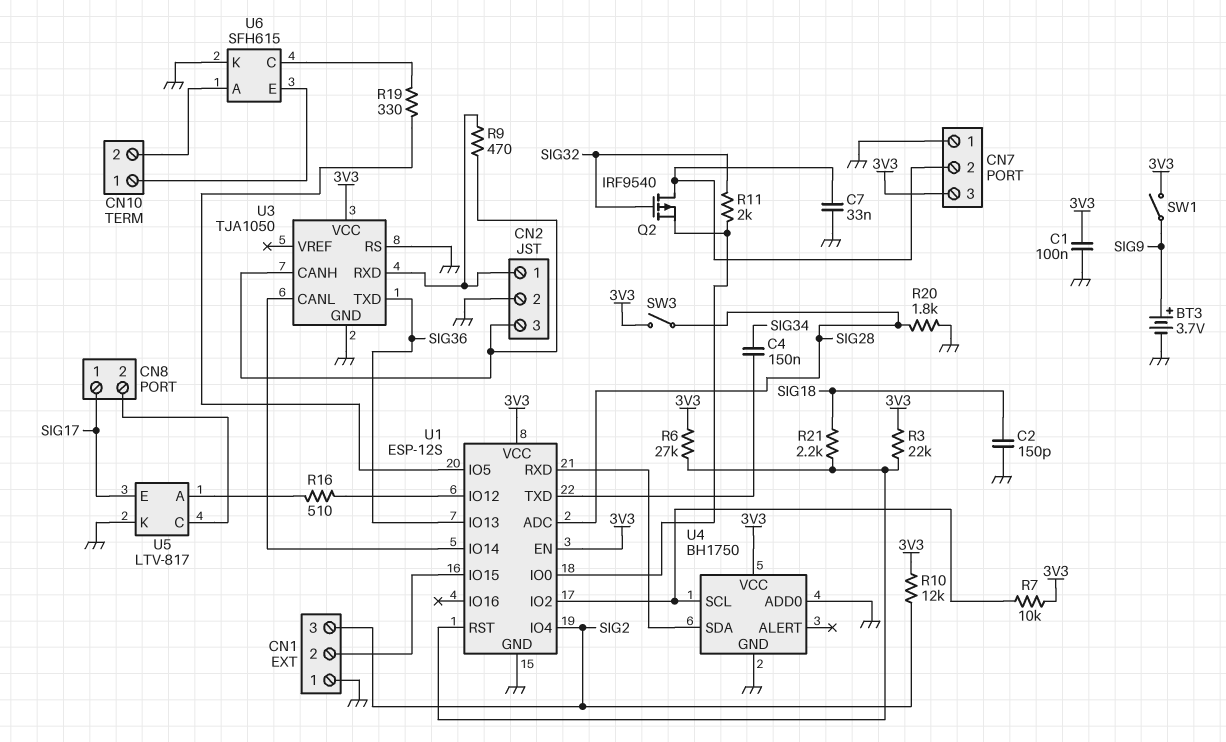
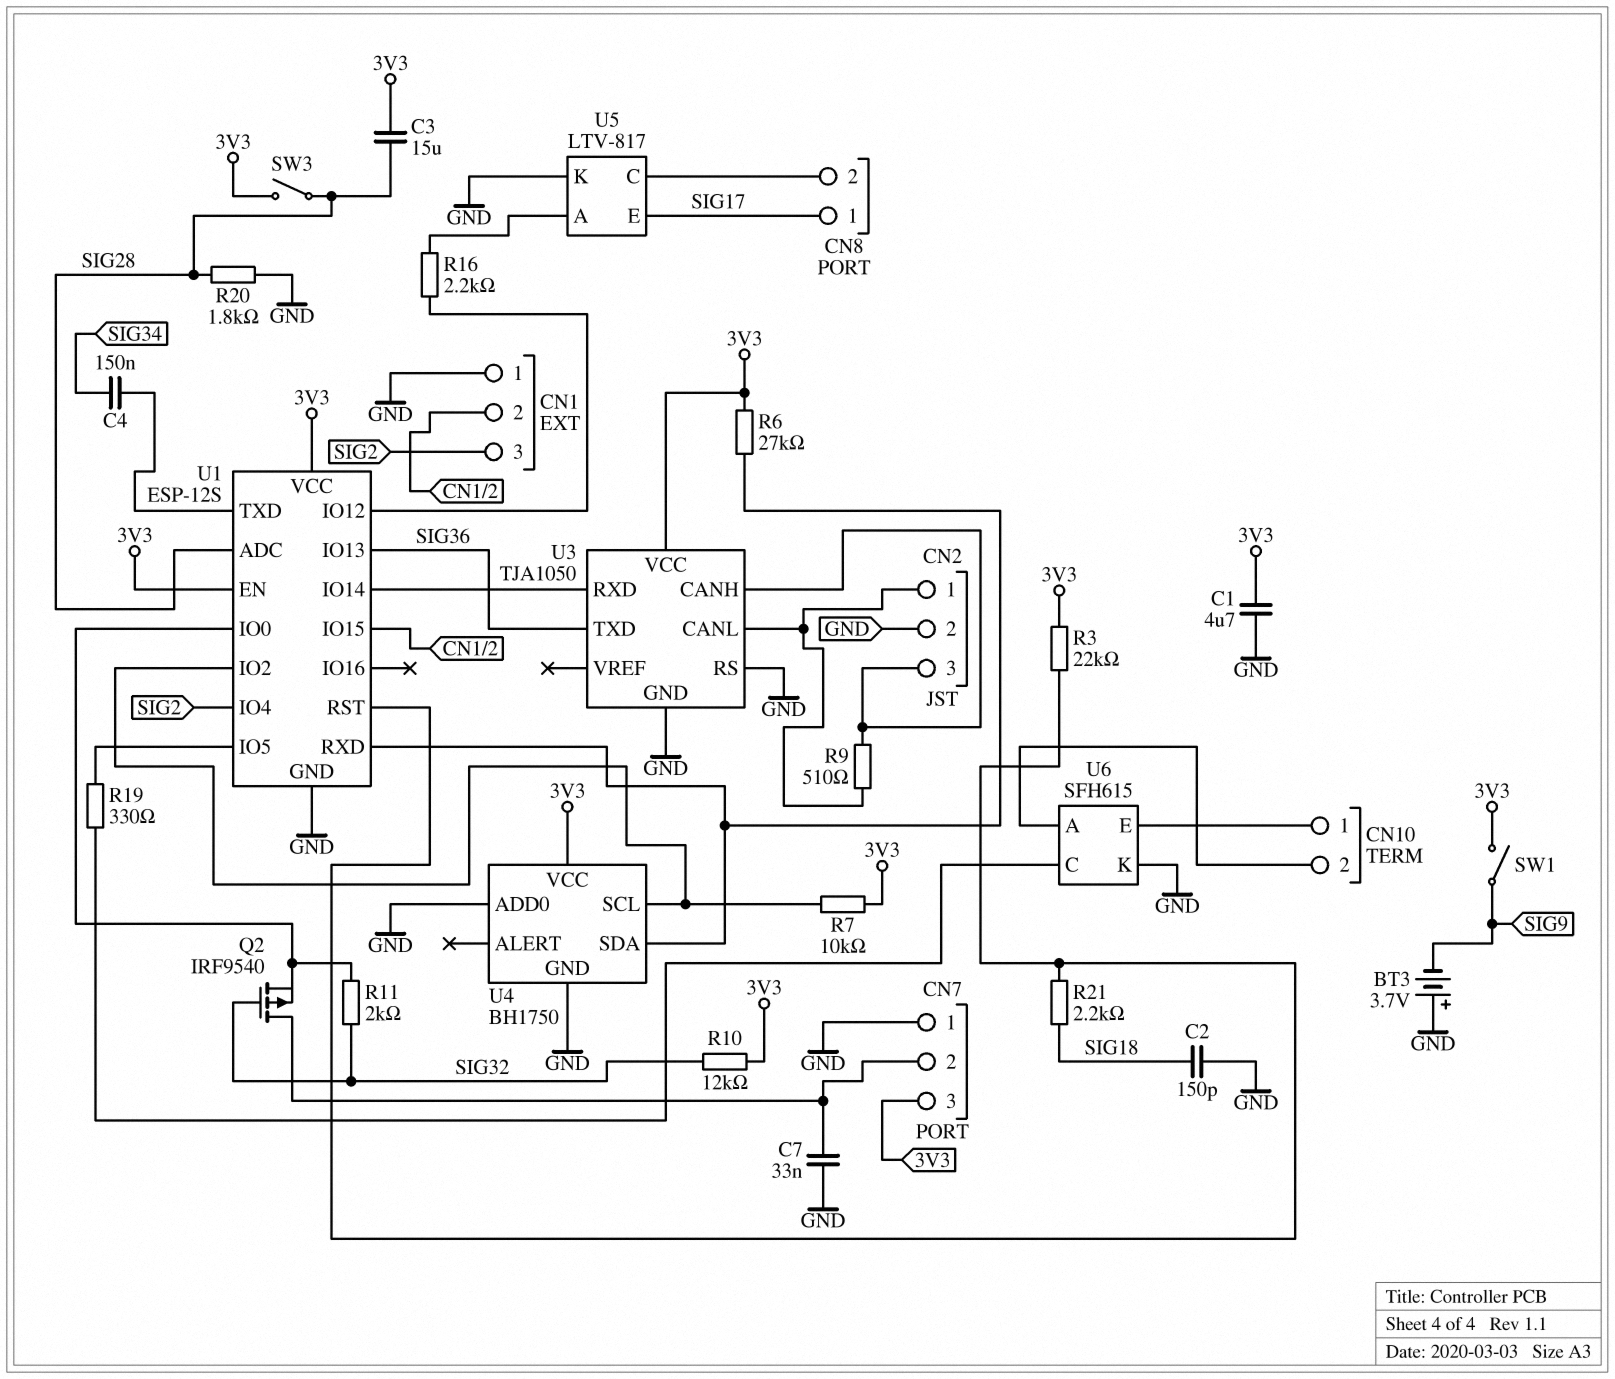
BT3: 3.7V (plus SIG9, minus GND) -> 3.7V (plus GND, minus SIG9)
C1: 100nF (3V3, GND) -> 4.7uF (3V3, GND)
C3: none -> 15uF (3V3, SIG28)
R6: 27k (3V3, U1/RST) -> 27k (3V3, U1/RXD)
R9: 470 (CN2/1, CN2/3) -> 510 (CN2/1, CN2/3)
R10: 12k (3V3, SIG2) -> 12k (3V3, SIG32)
R16: 510 (U1/IO12, U5/A) -> 2.2k (U1/IO12, U5/A)
U3 pin CANL: U1/IO14 -> CN2/1
U3 pin RXD: CN2/1 -> U1/IO14

